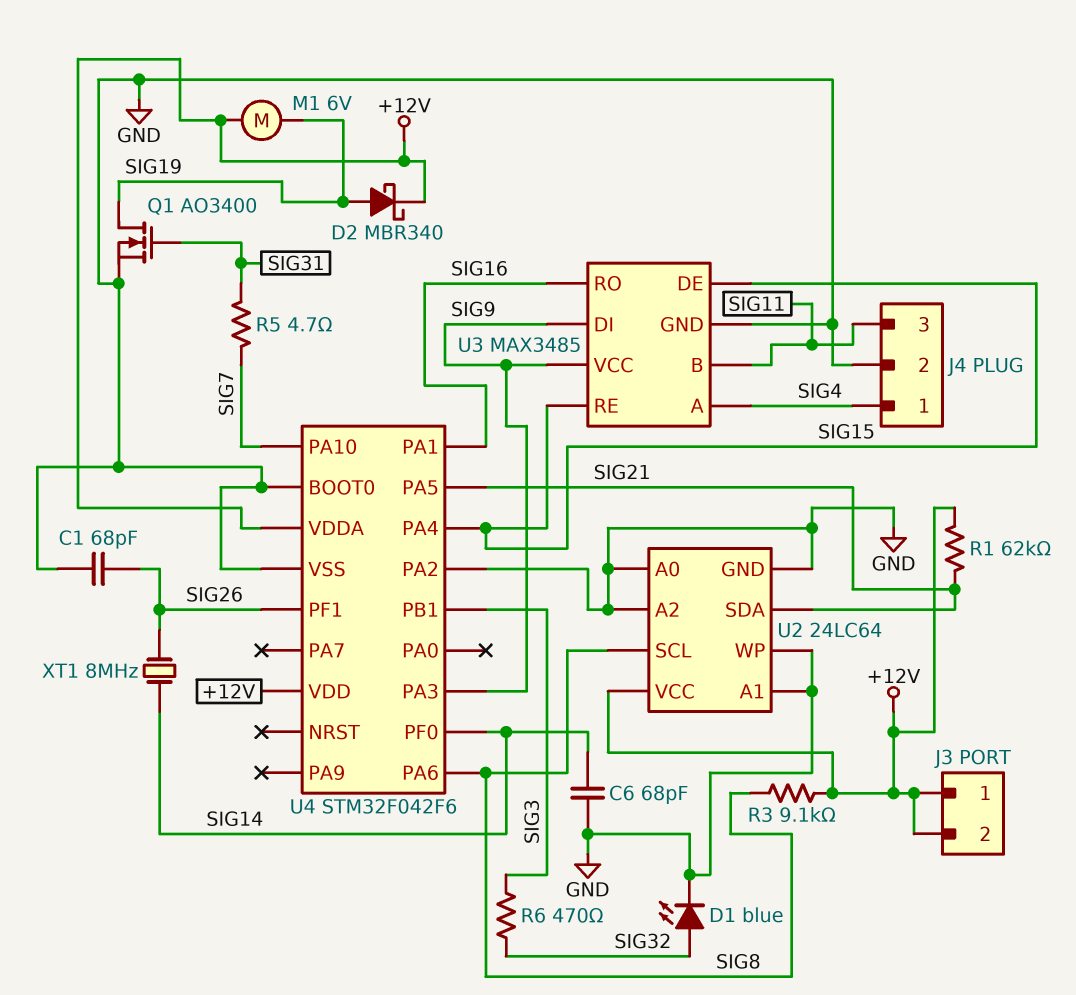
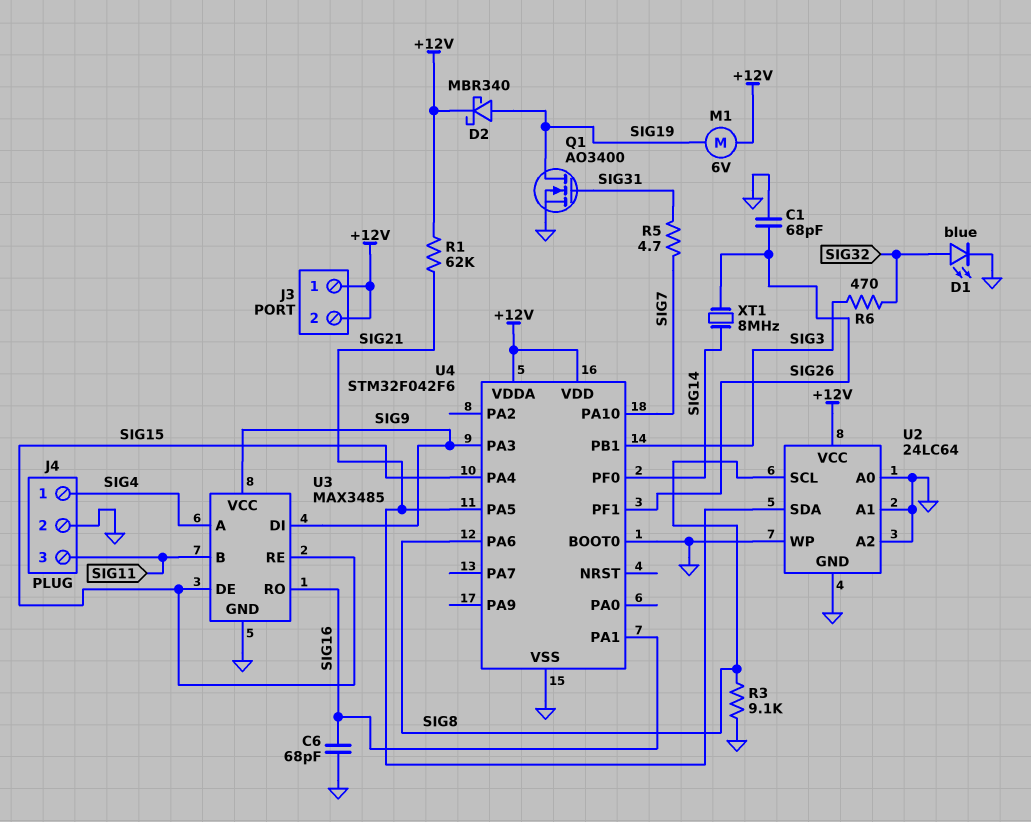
C6: 68pF (GND, SIG14) -> 68pF (GND, SIG16)
R3: 9.1k (+12V, SIG8) -> 9.1k (GND, SIG8)
U4 pin PA2: GND -> none

